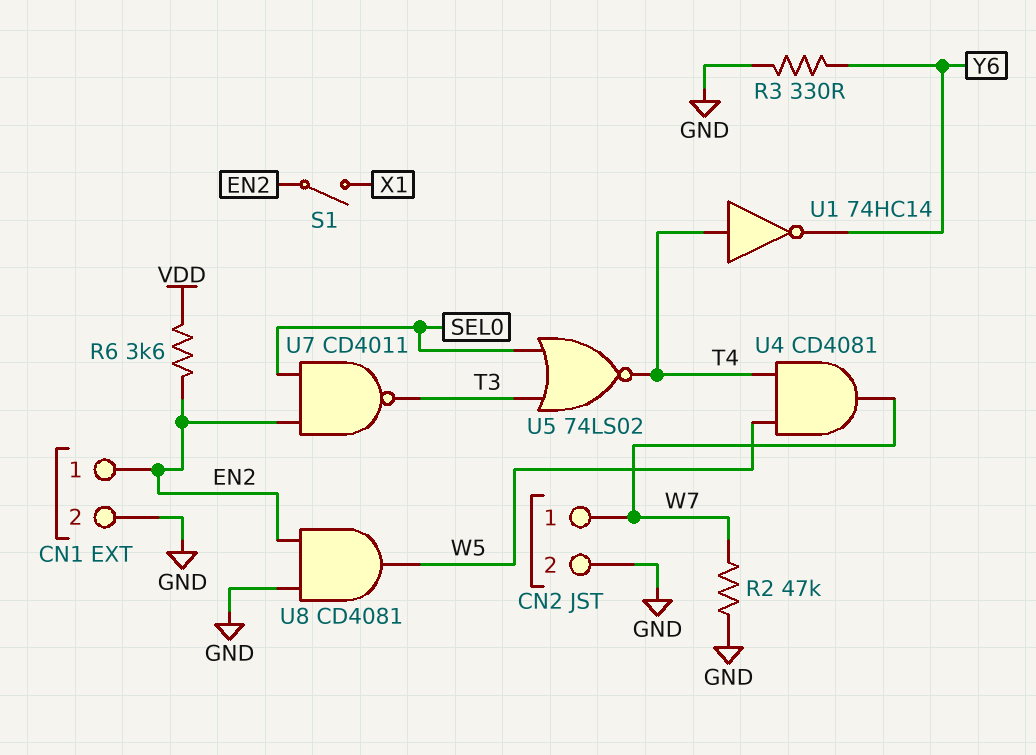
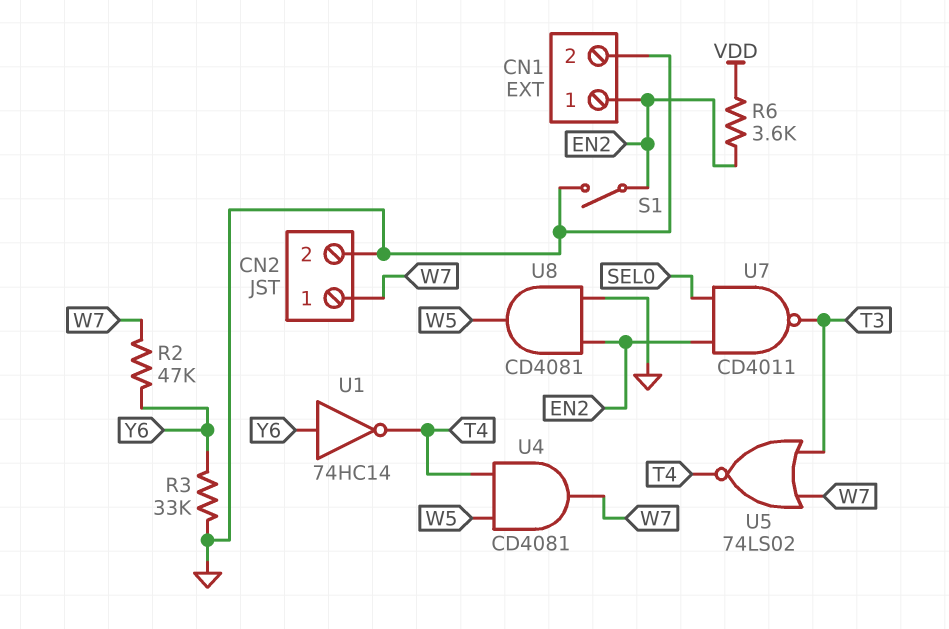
R2: 47k (GND, W7) -> 47k (W7, Y6)
R3: 330 (GND, Y6) -> 33k (GND, Y6)
S1: switch (EN2, X1) -> switch (EN2, GND)
U1: NOT 74HC14 (in T4, out Y6) -> NOT 74HC14 (in Y6, out T4)
U5: NOR 74LS02 (in SEL0, in T3, out T4) -> NOR 74LS02 (in T3, in W7, out T4)

